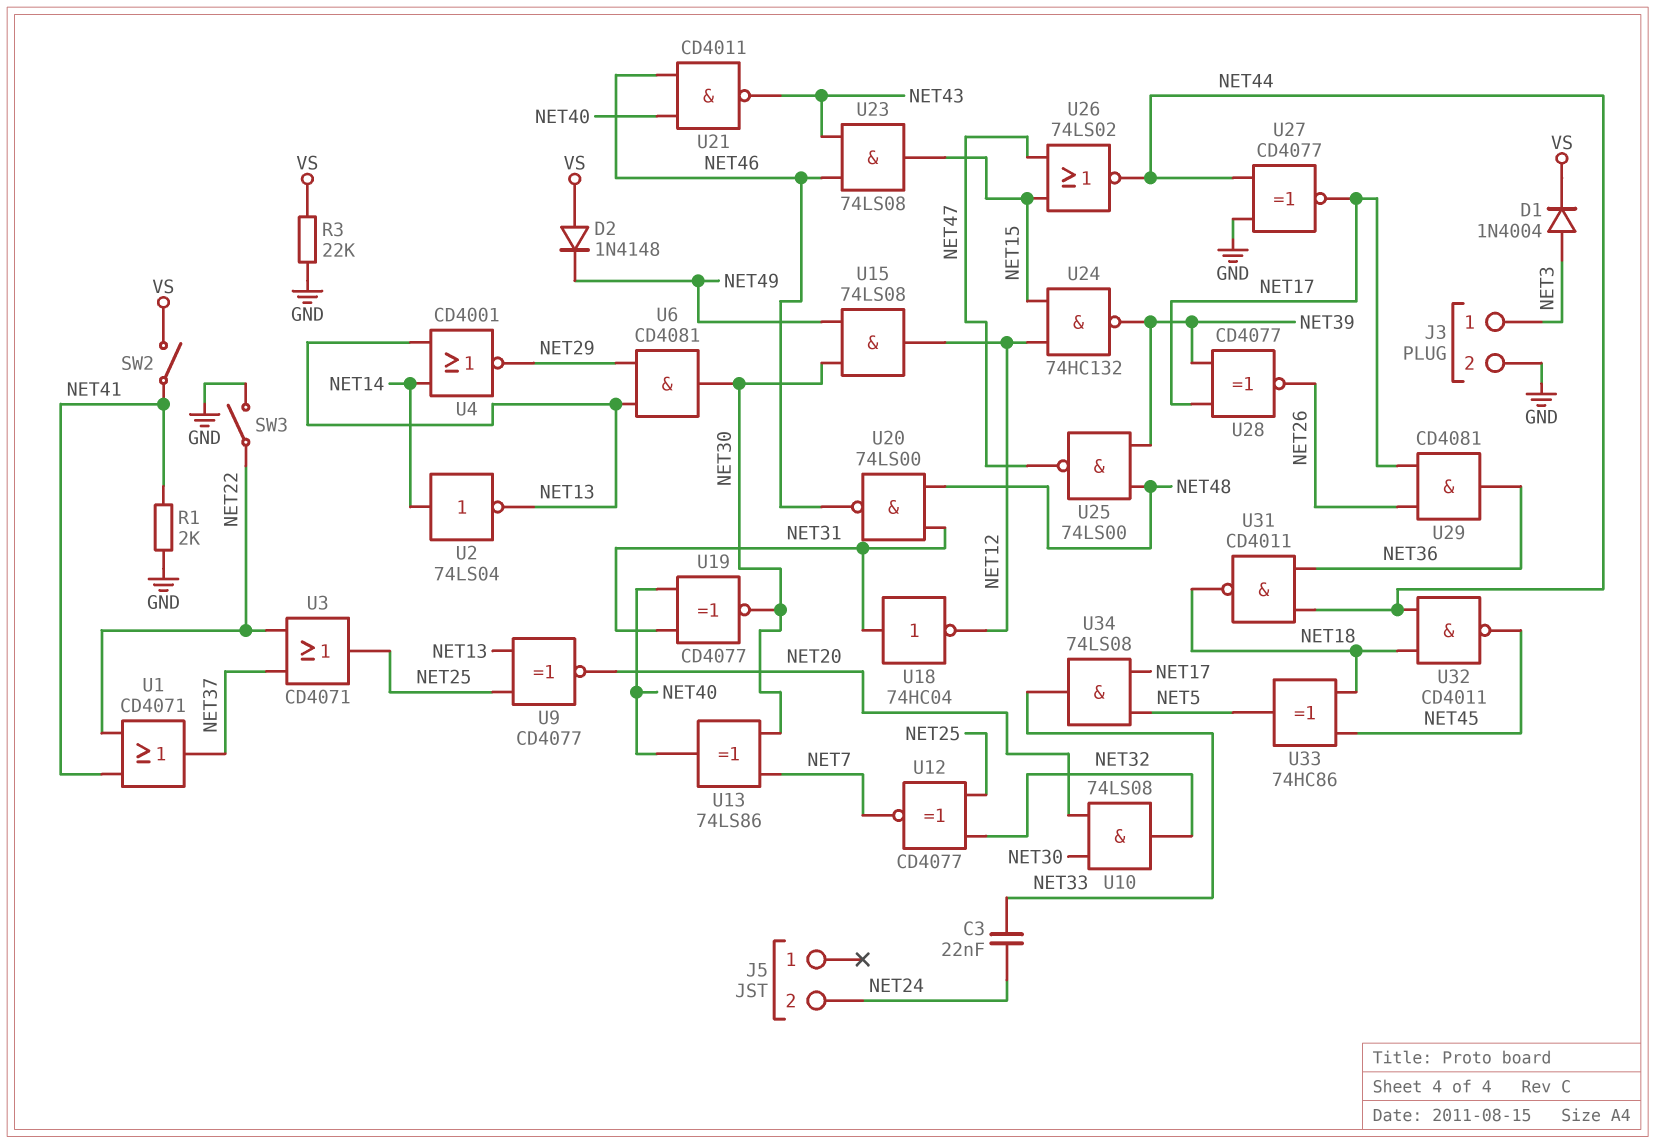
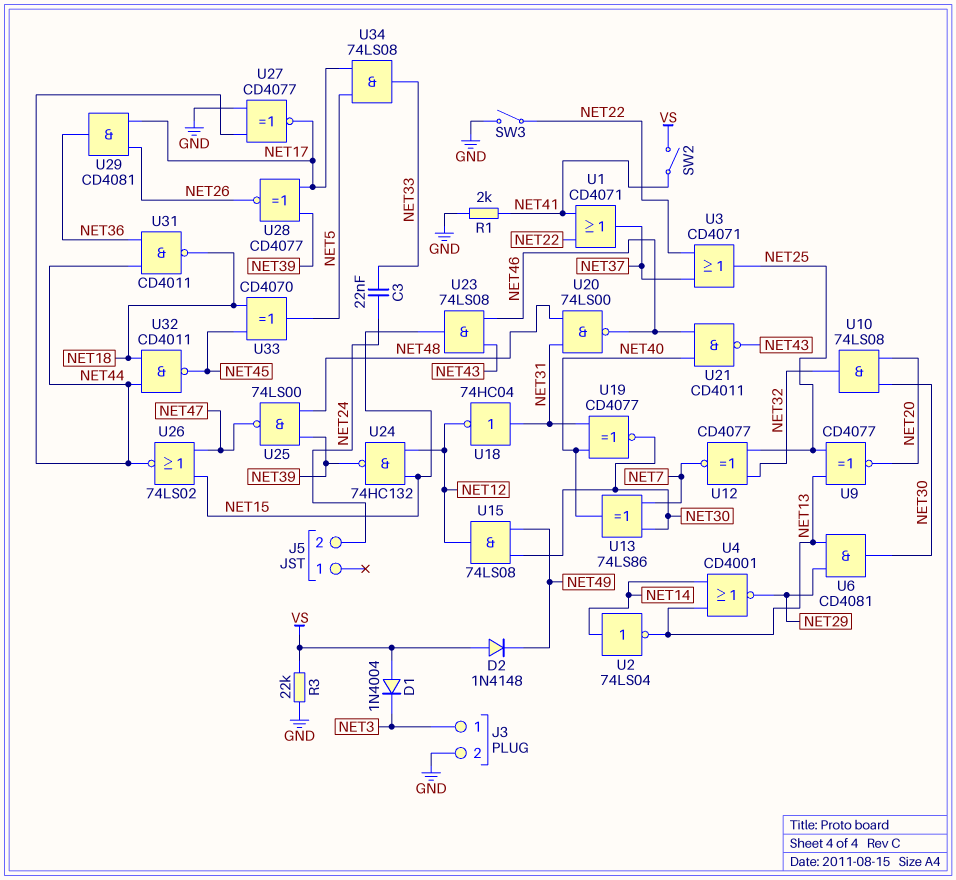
D1: diode 1N4004 (A NET3, K VS) -> diode 1N4004 (A VS, K NET3)
U33: XOR 74HC86 (in NET18, in NET45, out NET5) -> XOR CD4070 (in NET18, in NET45, out NET5)

